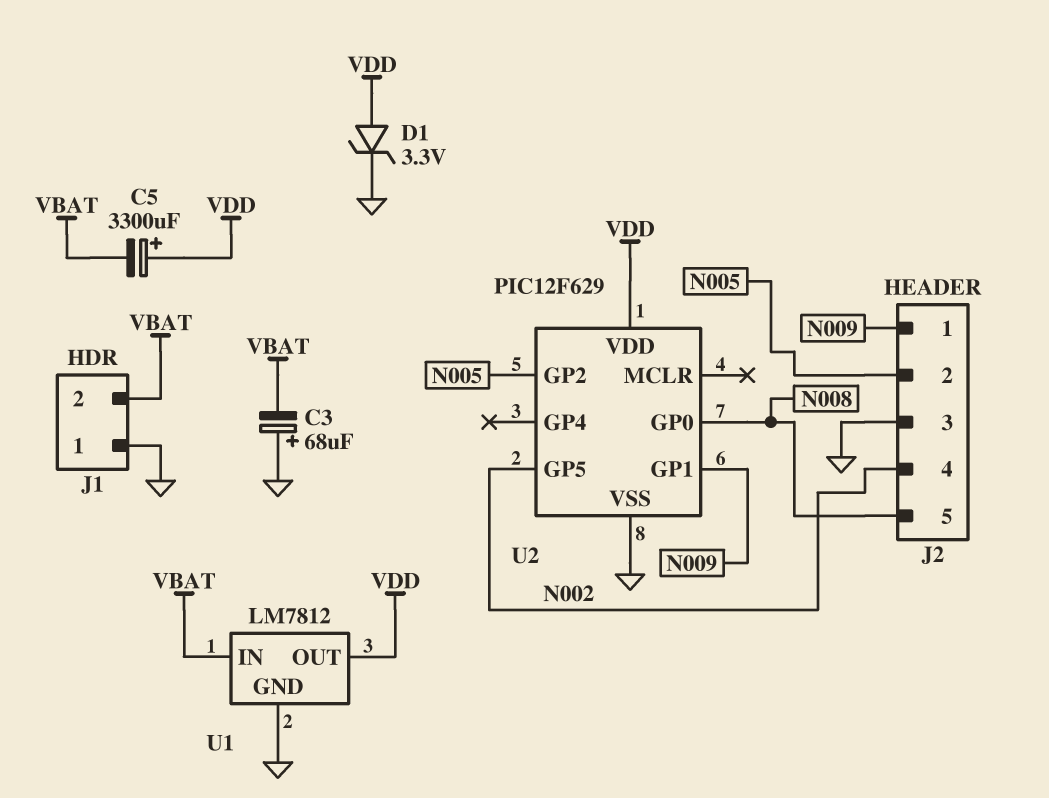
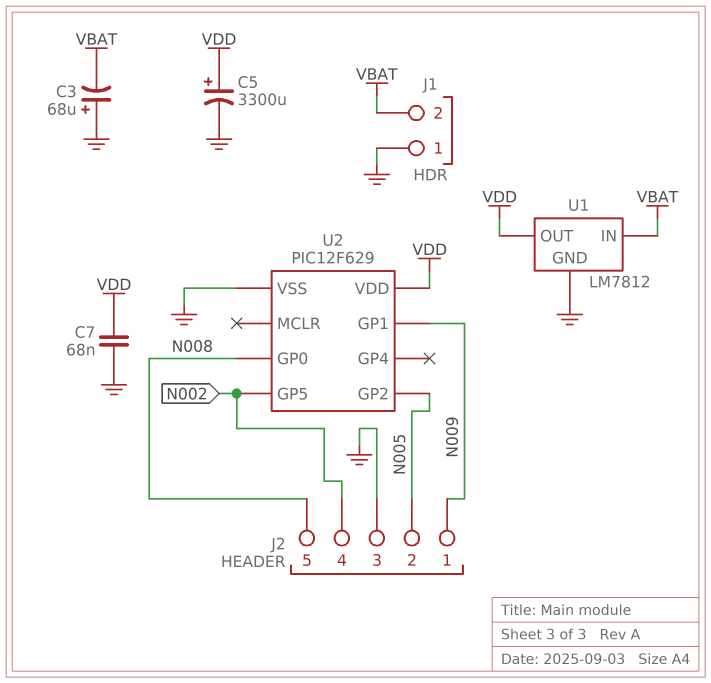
C5: 3300uF (plus VDD, minus VBAT) -> 3300uF (plus VDD, minus GND)
C7: none -> 68nF (GND, VDD)
D1: zener 3.3V (A VDD, K GND) -> none

